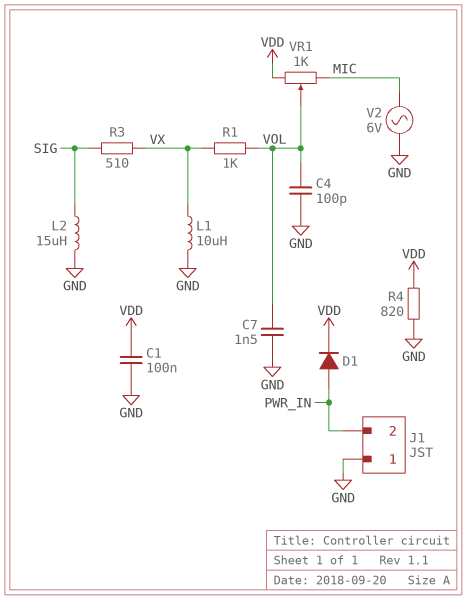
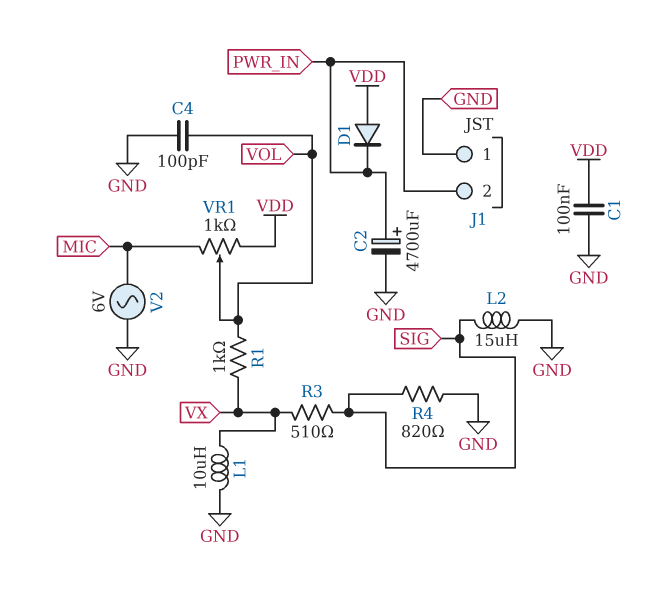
C2: none -> 4700uF (plus PWR_IN, minus GND)
C7: 1.5nF (GND, VOL) -> none
D1: diode (A PWR_IN, K VDD) -> diode (A VDD, K PWR_IN)
R4: 820 (GND, VDD) -> 820 (GND, SIG)

